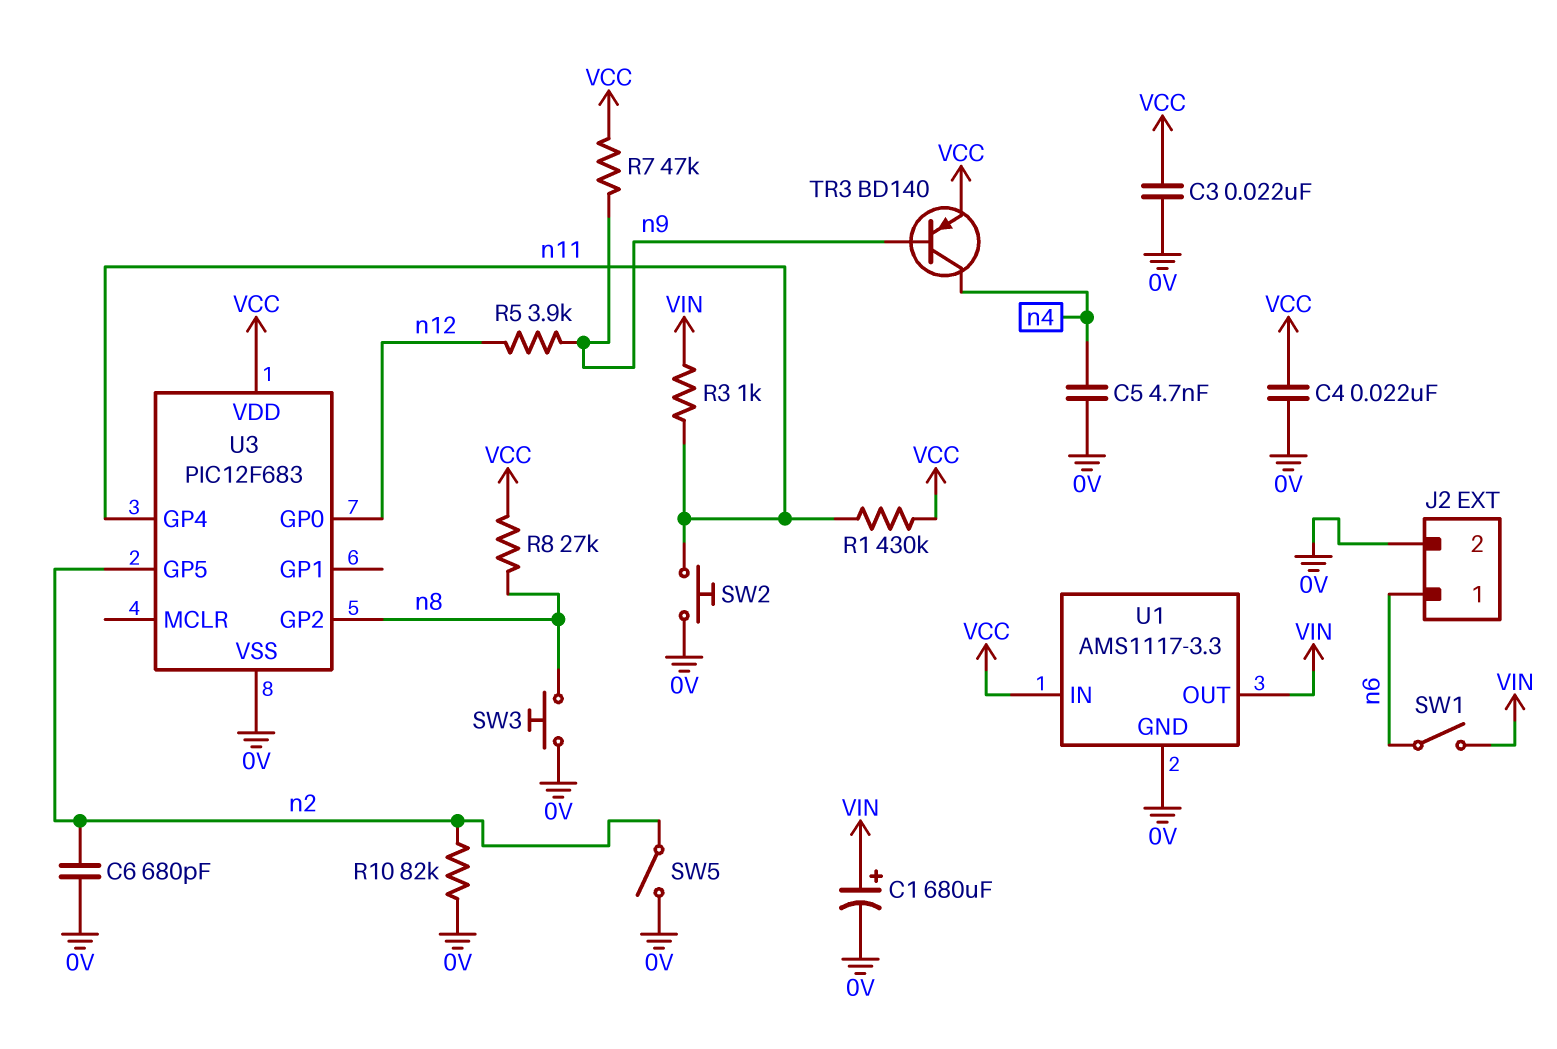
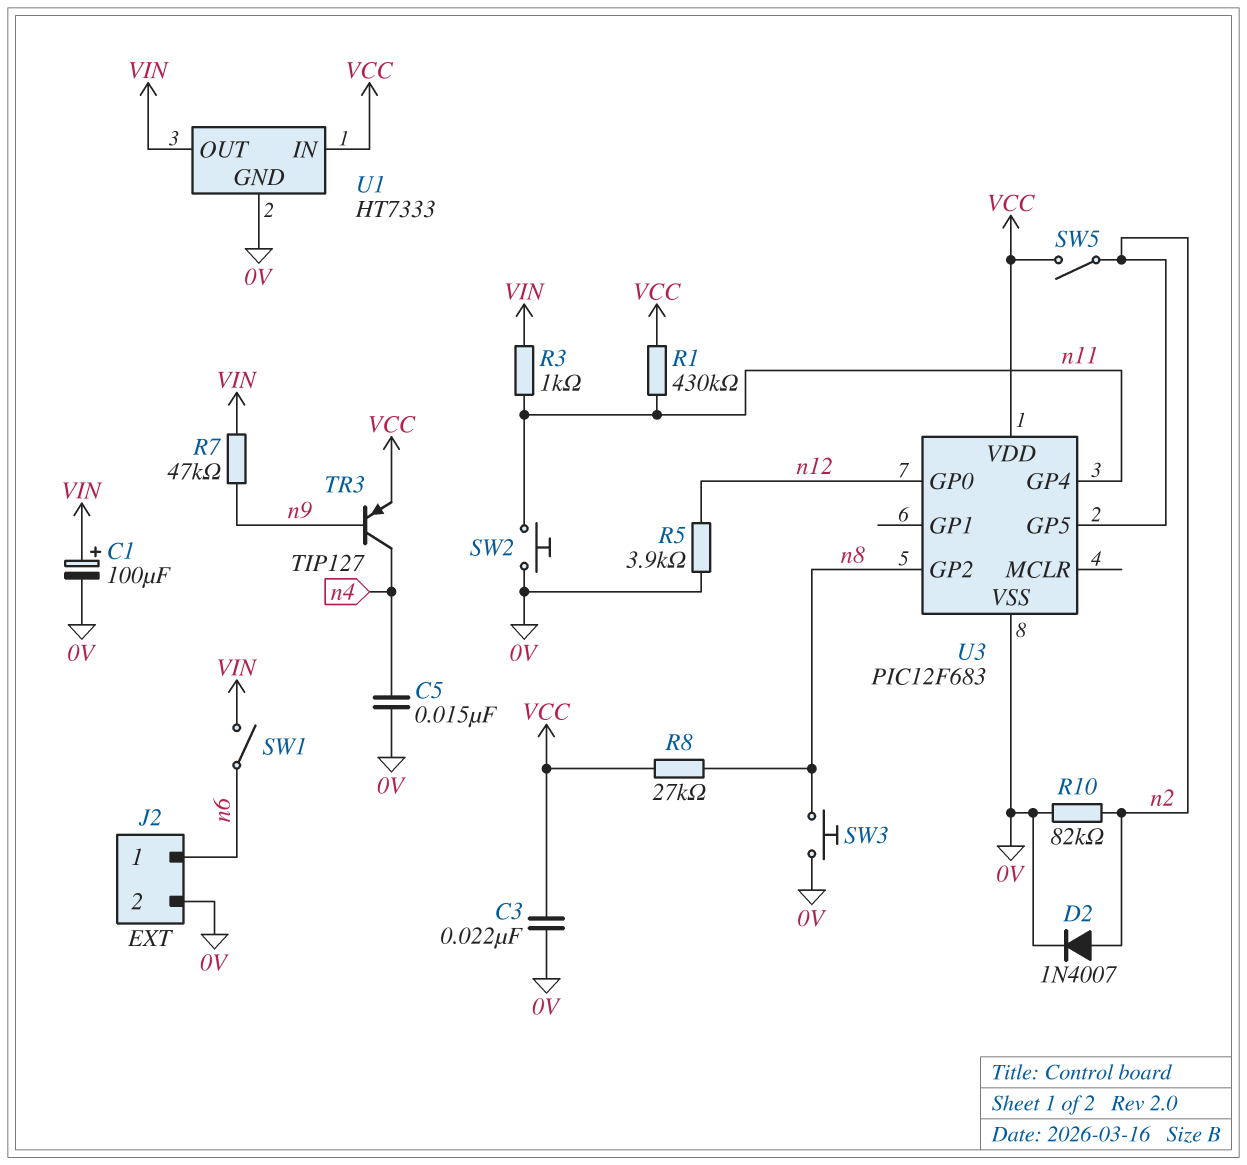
C1: 680uF (plus VIN, minus 0V) -> 100uF (plus VIN, minus 0V)
C4: 22nF (0V, VCC) -> none
C5: 4.7nF (0V, n4) -> 15nF (0V, n4)
C6: 680pF (0V, n2) -> none
D2: none -> diode 1N4007 (A n2, K 0V)
R5: 3.9k (n9, n12) -> 3.9k (0V, n12)
R7: 47k (VCC, n9) -> 47k (VIN, n9)
SW5: switch (0V, n2) -> switch (VCC, n2)
TR3: PNP BD140 (B n9, C n4, E VCC) -> PNP TIP127 (B n9, C n4, E VCC)
U1: AMS1117-3.3 -> HT7333

